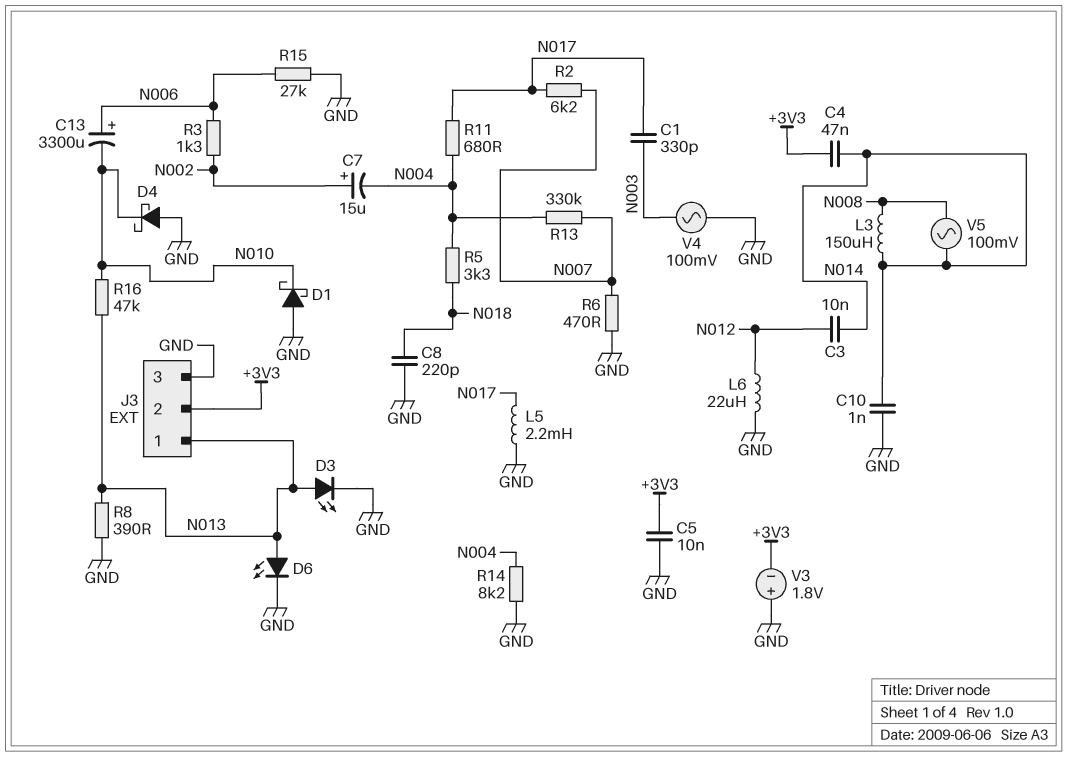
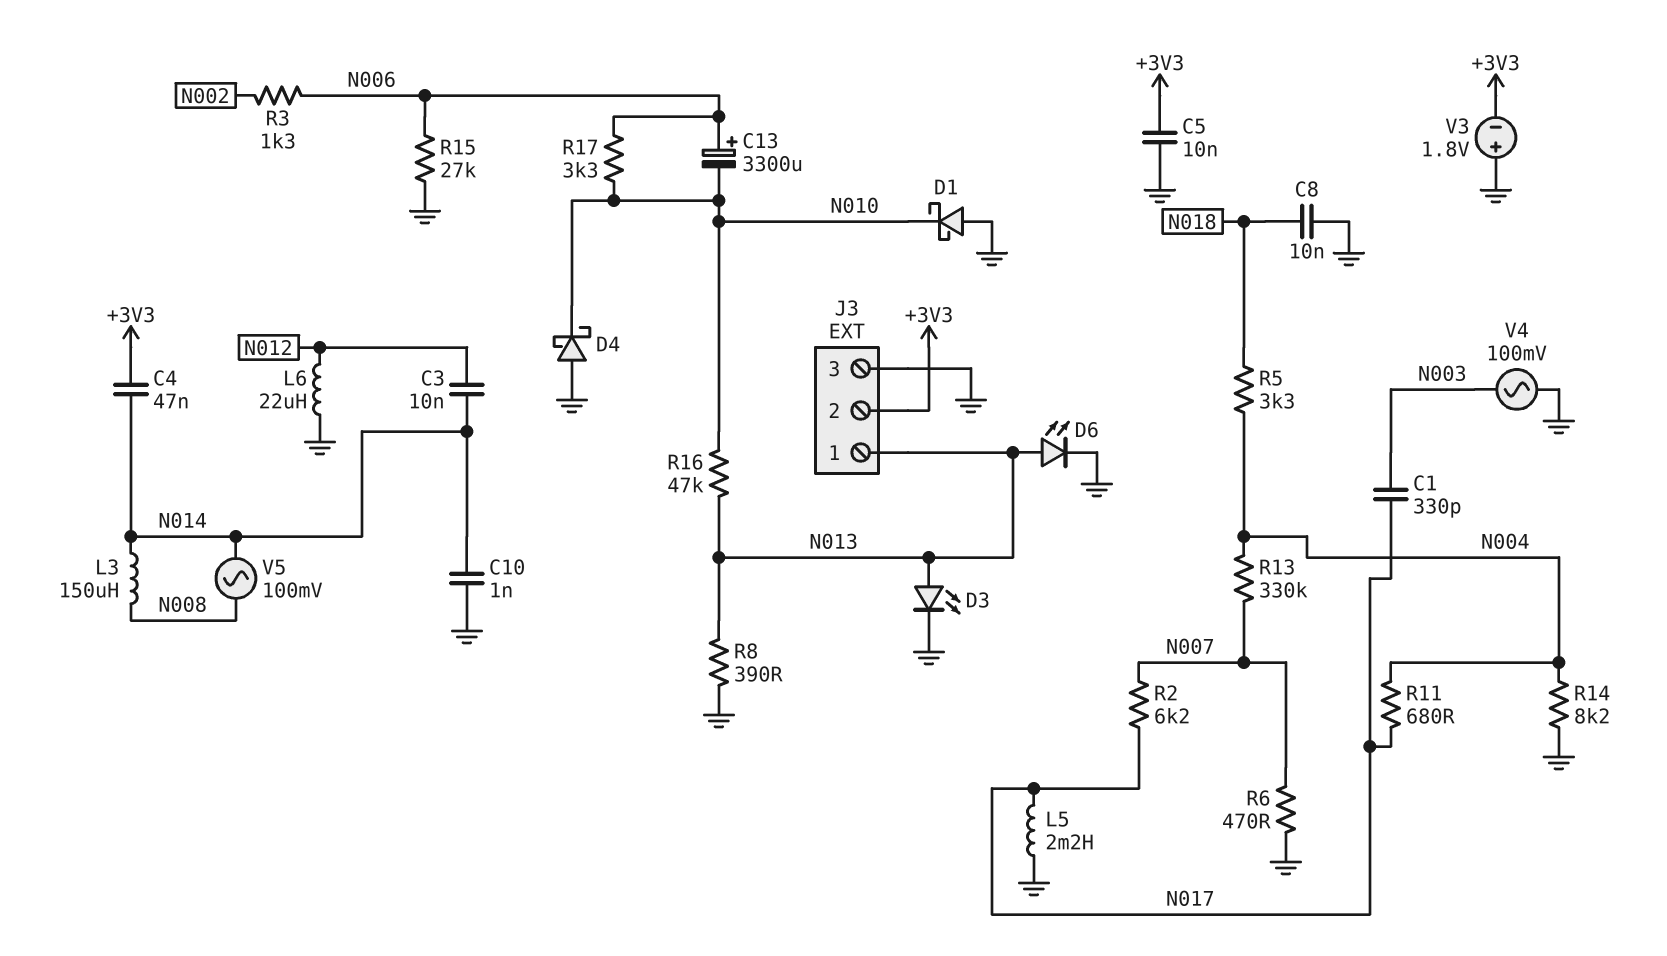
C7: 15uF (plus N002, minus N004) -> none
C8: 220pF (GND, N018) -> 10nF (GND, N018)
R17: none -> 3.3k (N006, N010)

